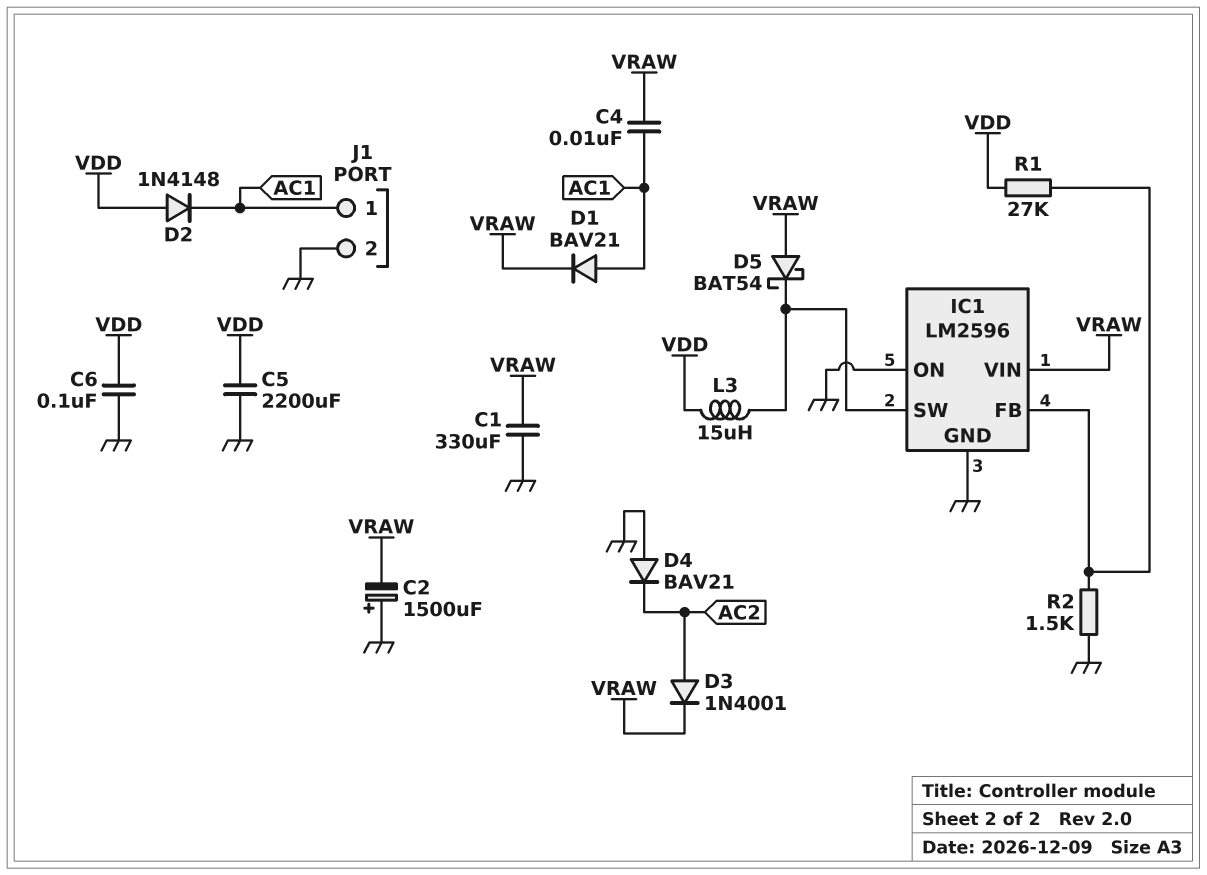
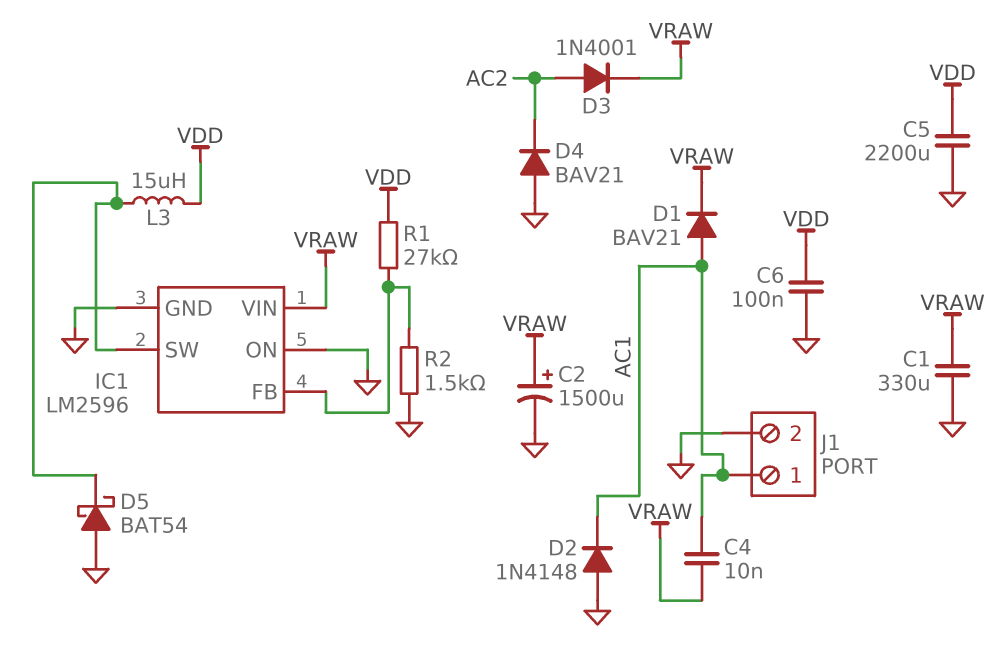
C2: 1500uF (plus GND, minus VRAW) -> 1500uF (plus VRAW, minus GND)
D2: diode 1N4148 (A VDD, K AC1) -> diode 1N4148 (A GND, K AC1)
D5: schottky BAT54 (A VRAW, K IC1/SW) -> schottky BAT54 (A GND, K IC1/SW)

